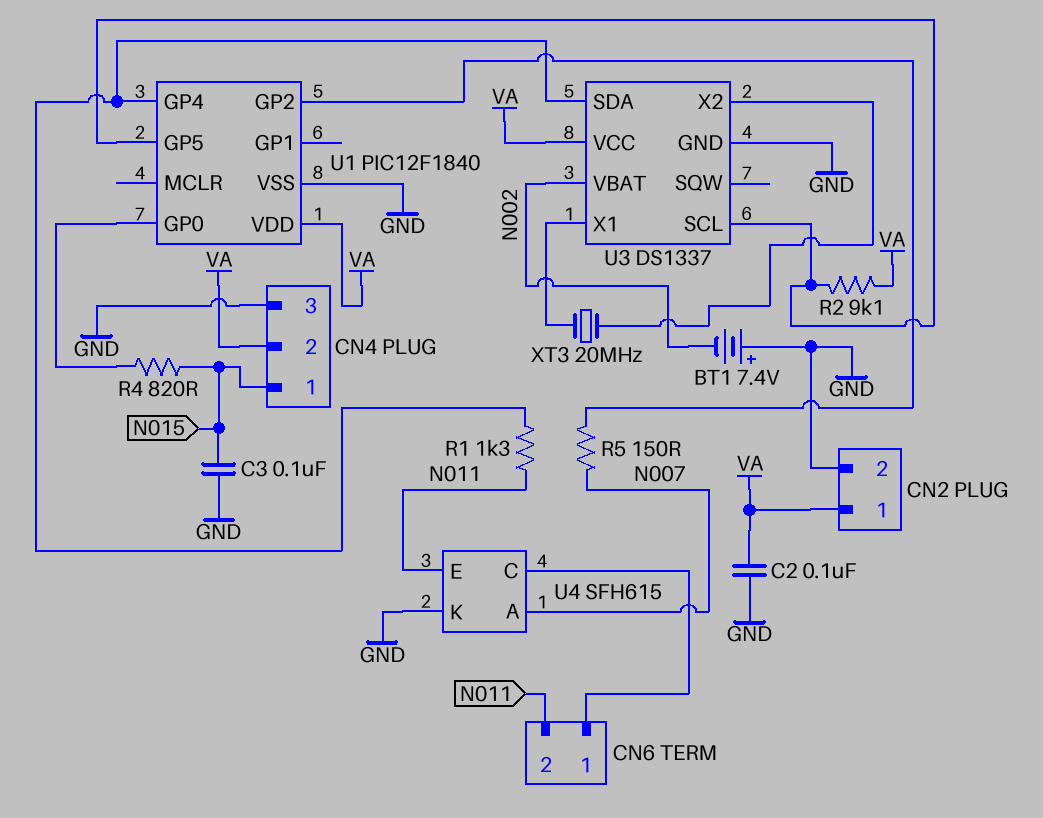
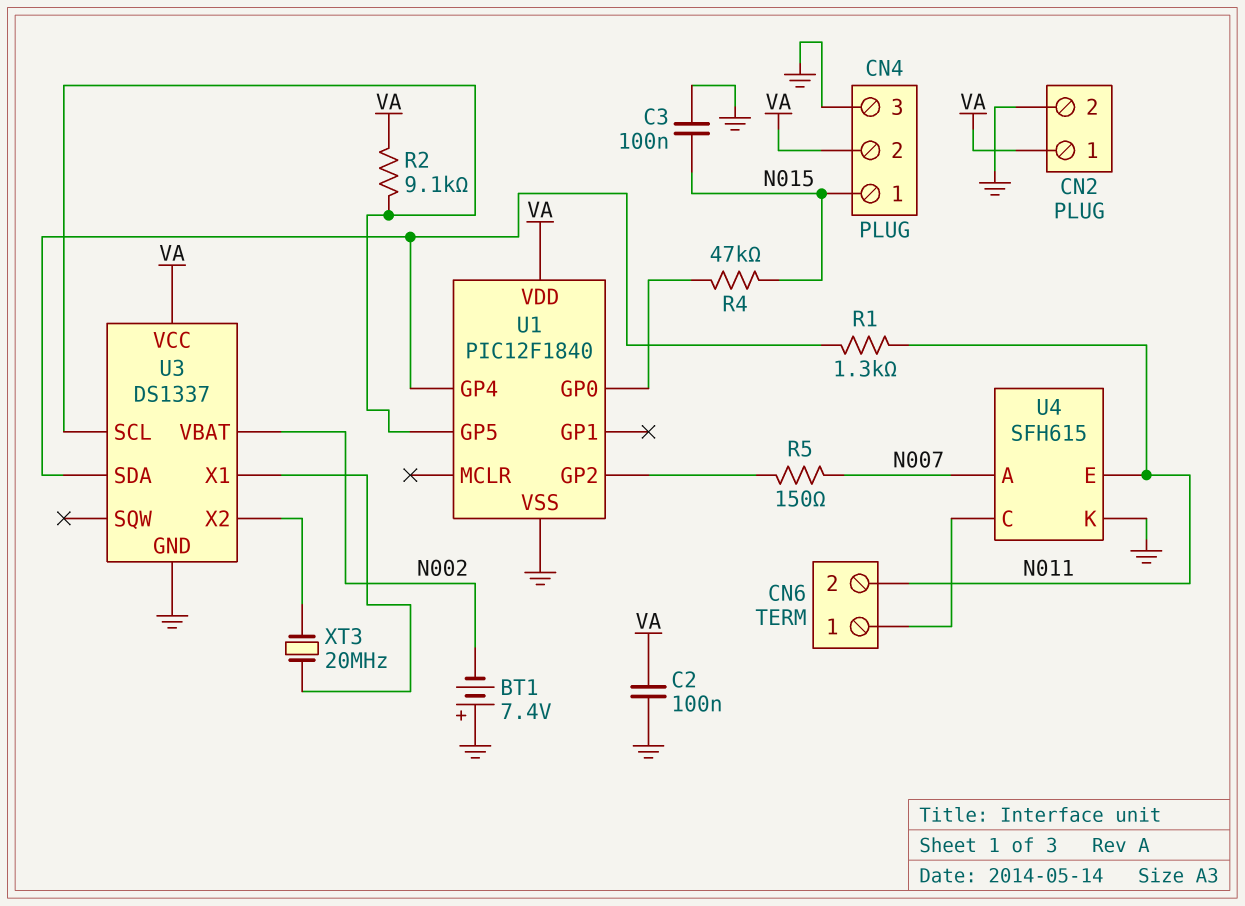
R4: 820 (N015, U1/GP0) -> 47k (N015, U1/GP0)

